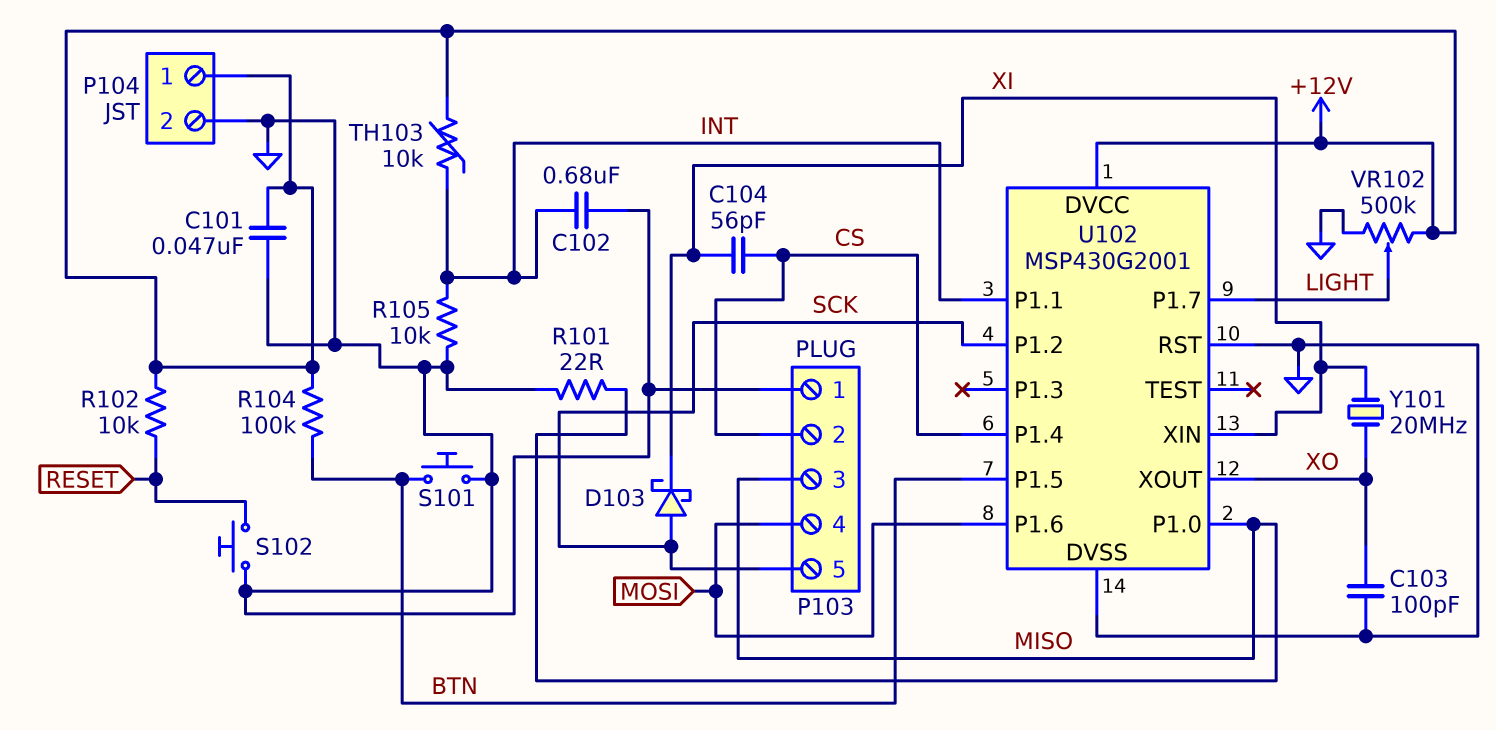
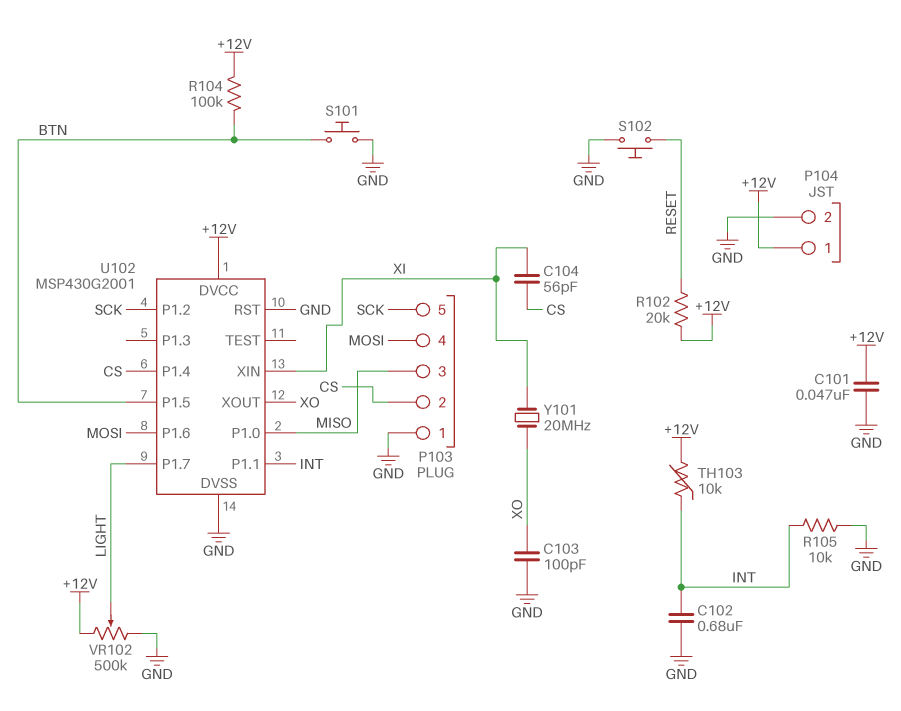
D103: schottky (A SCK, K XI) -> none
R101: 22 (GND, MISO) -> none
R102: 10k (+12V, RESET) -> 20k (+12V, RESET)

